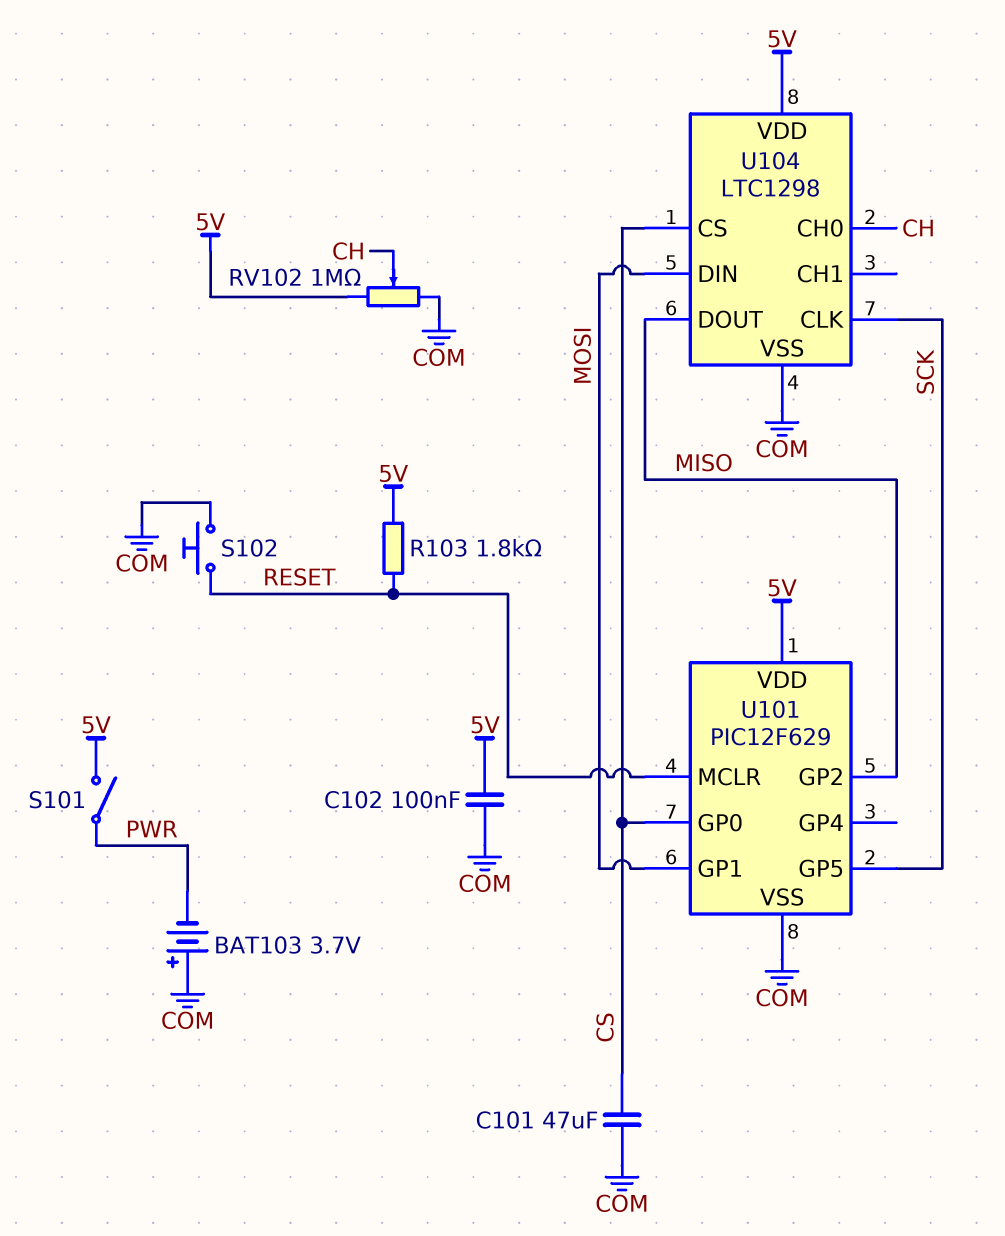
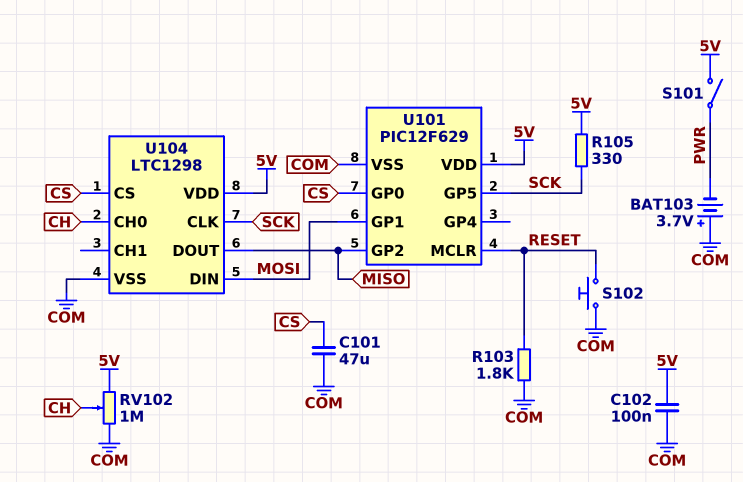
R103: 1.8k (5V, RESET) -> 1.8k (COM, RESET)
R105: none -> 330 (5V, SCK)

